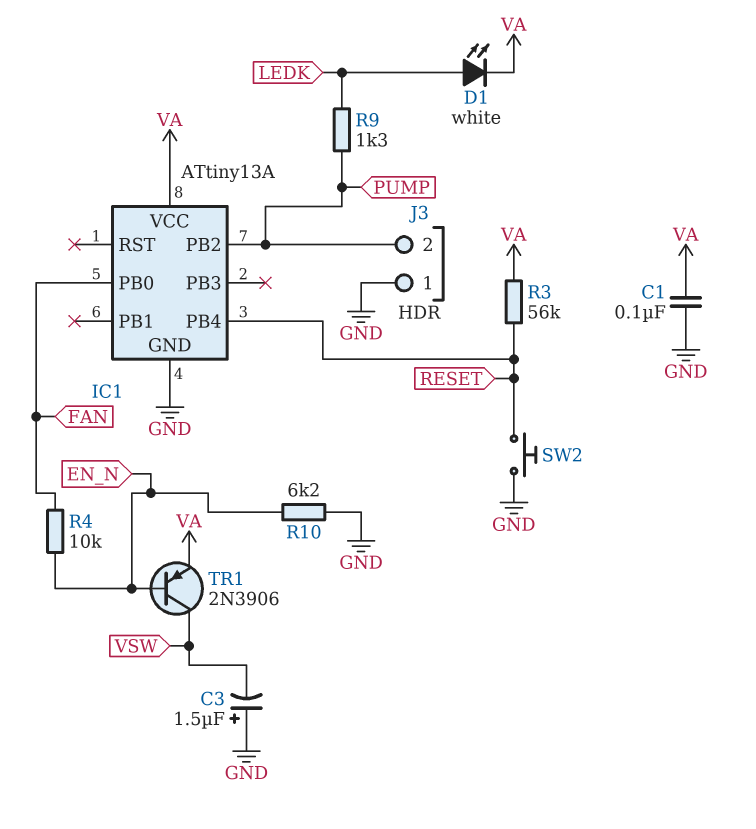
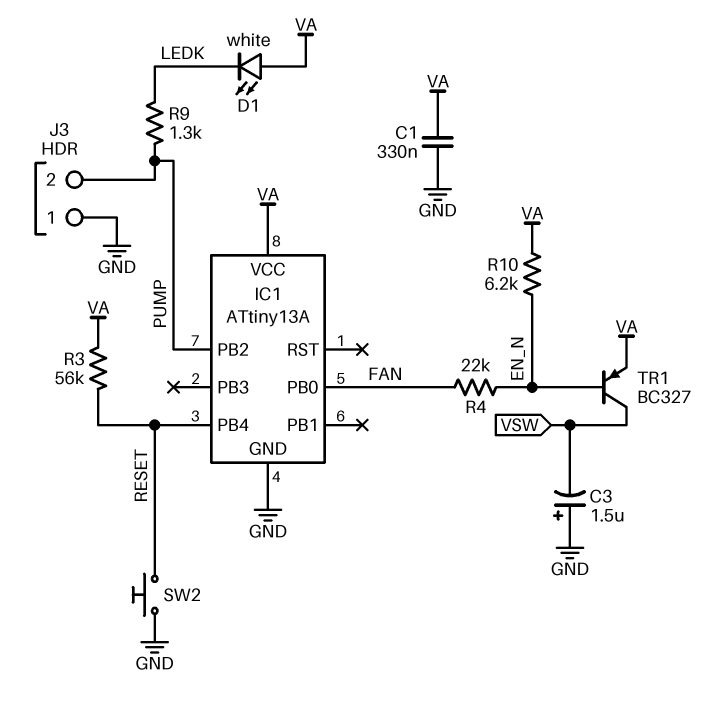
C1: 100nF (GND, VA) -> 330nF (GND, VA)
D1: LED white (A LEDK, K VA) -> LED white (A VA, K LEDK)
R4: 10k (EN_N, FAN) -> 22k (EN_N, FAN)
R10: 6.2k (EN_N, GND) -> 6.2k (EN_N, VA)
TR1: PNP 2N3906 (B EN_N, C VSW, E VA) -> PNP BC327 (B EN_N, C VSW, E VA)

